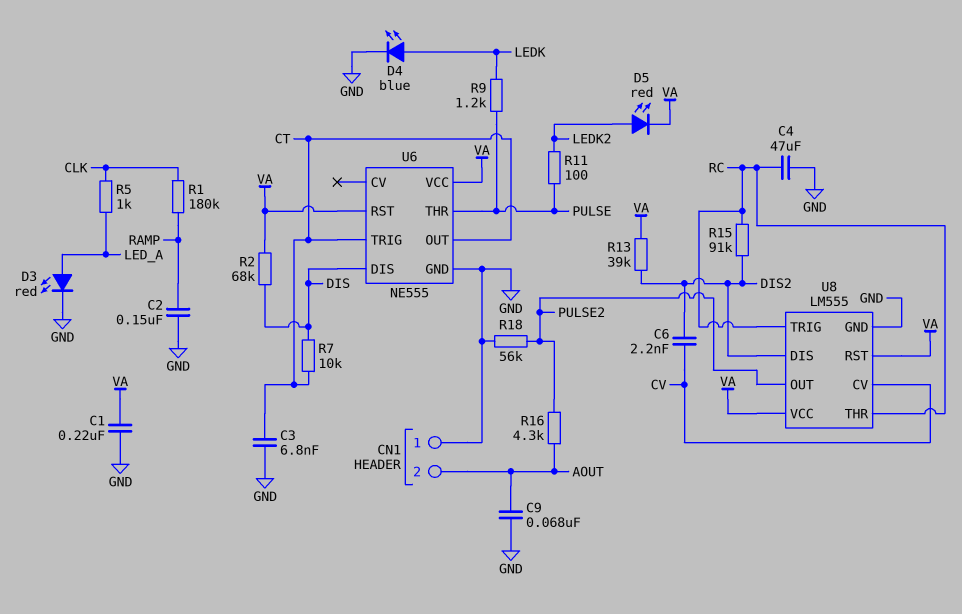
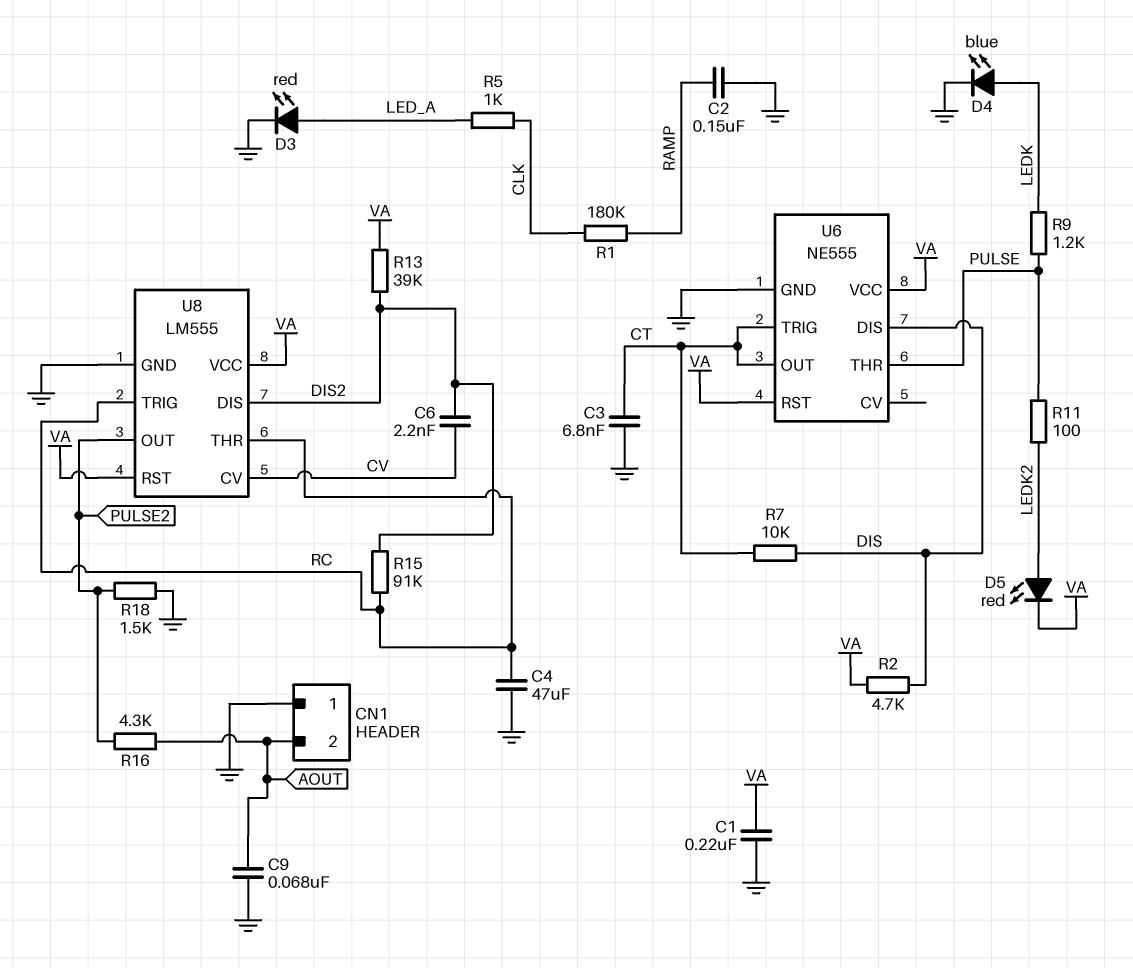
R2: 68k (DIS, VA) -> 4.7k (DIS, VA)
R18: 56k (GND, PULSE2) -> 1.5k (GND, PULSE2)

